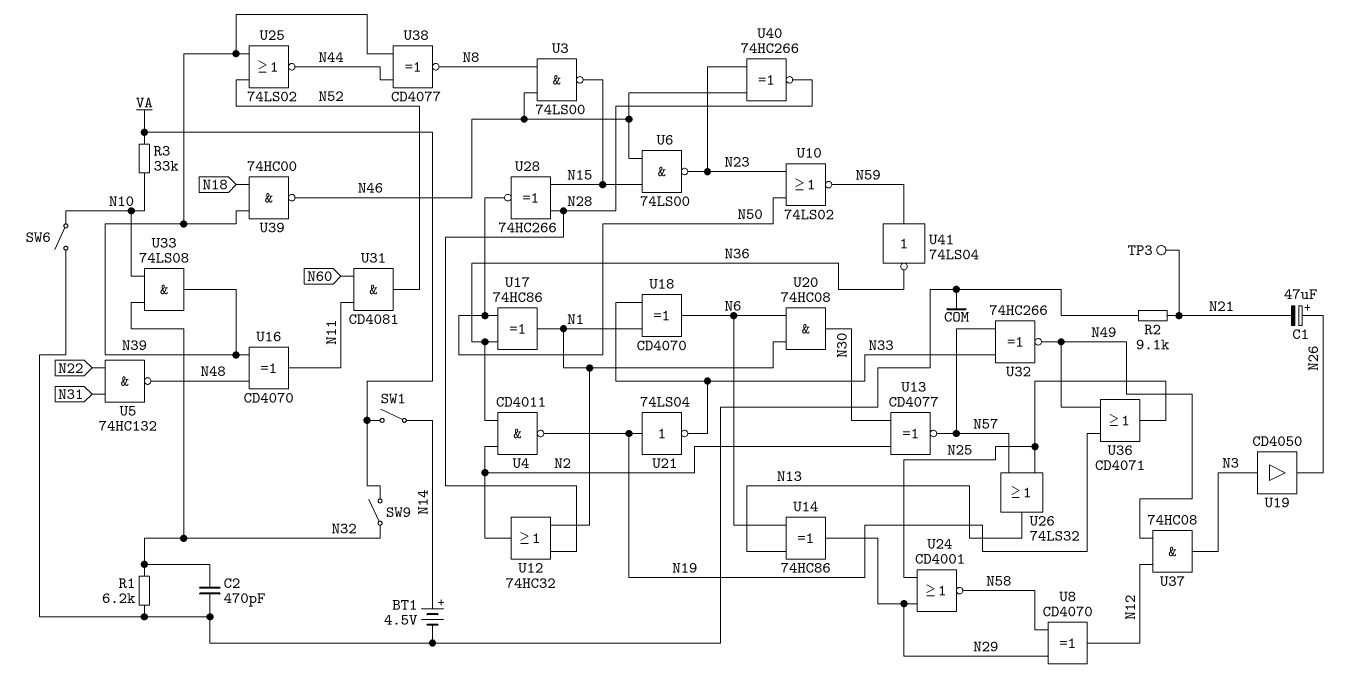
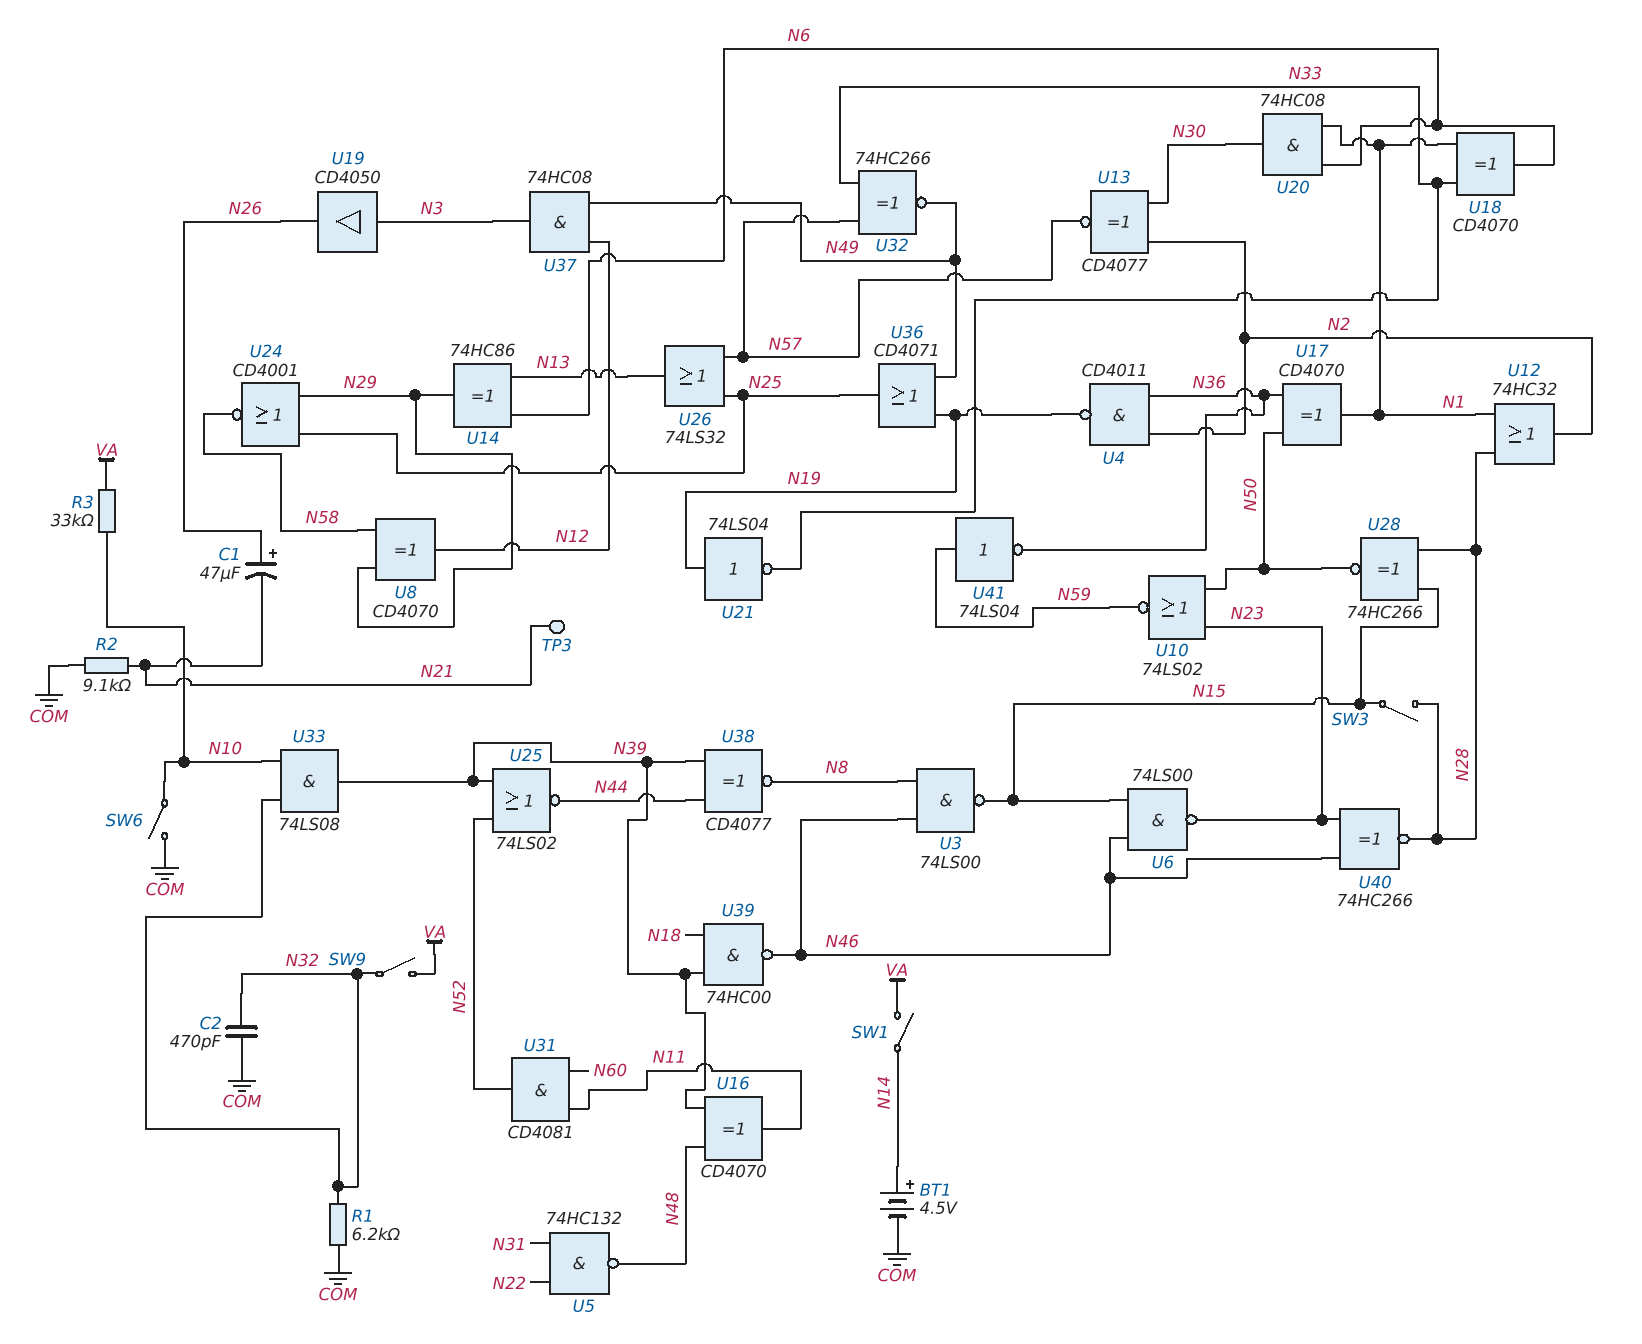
SW3: none -> switch (N15, N28)
U17: XOR 74HC86 (in N36, in N50, out N1) -> XOR CD4070 (in N36, in N50, out N1)

